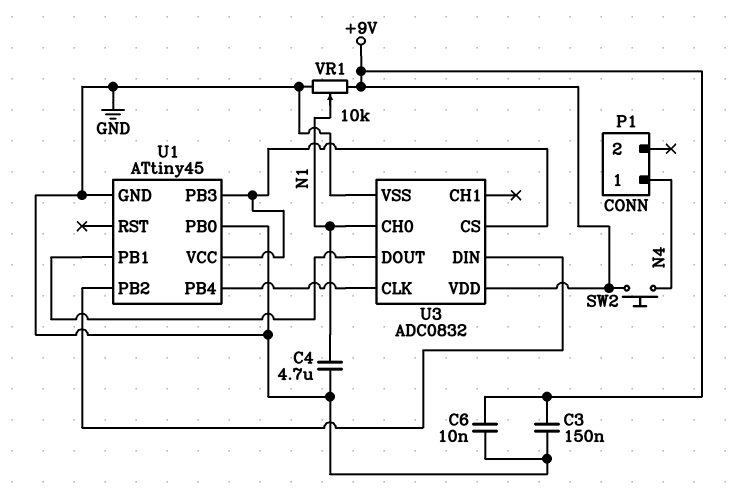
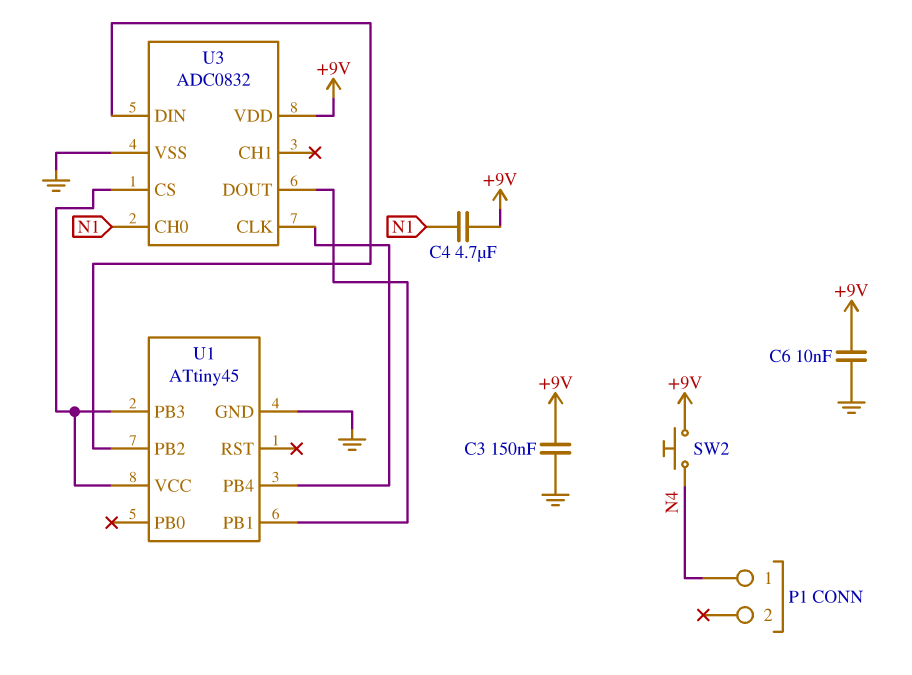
C4: 4.7uF (GND, N1) -> 4.7uF (+9V, N1)
U1 pin PB0: GND -> none
VR1: 10k (+9V, GND, wiper N1) -> none

